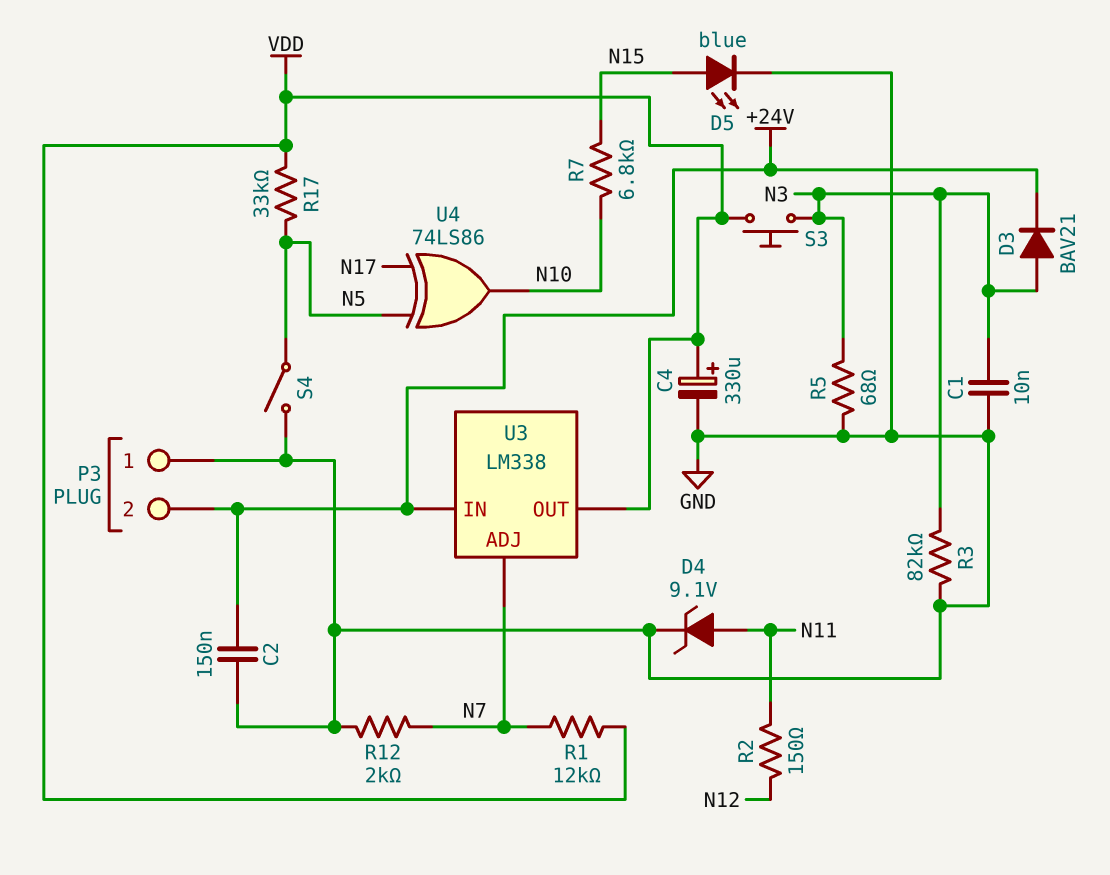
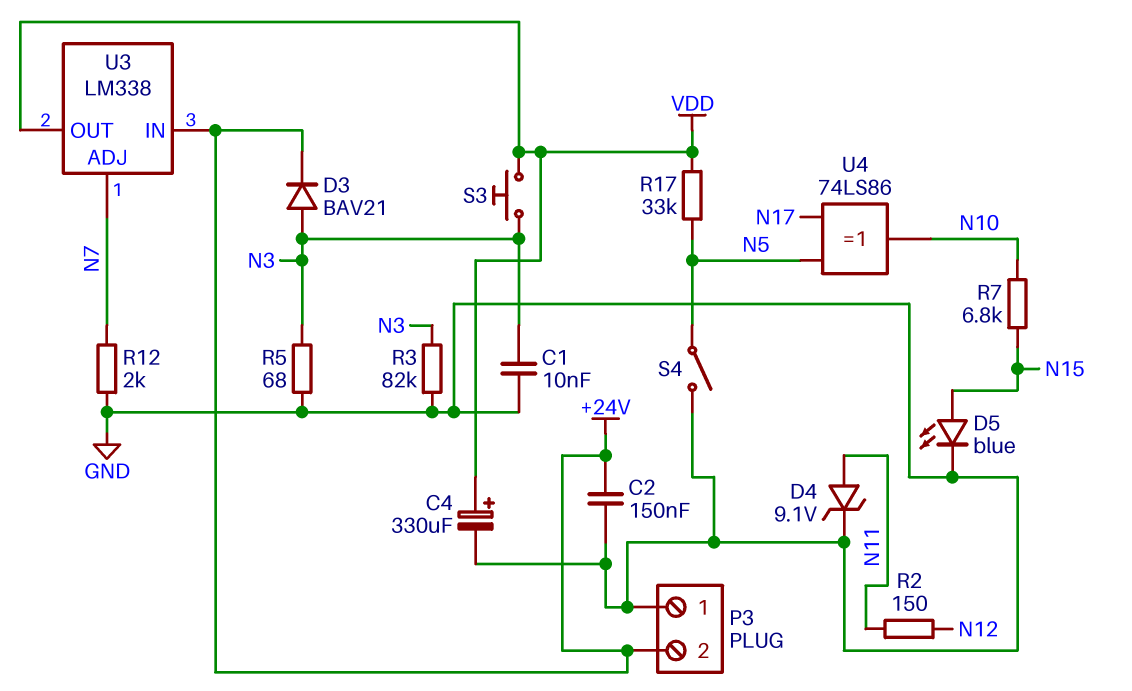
R1: 12k (N7, VDD) -> none

